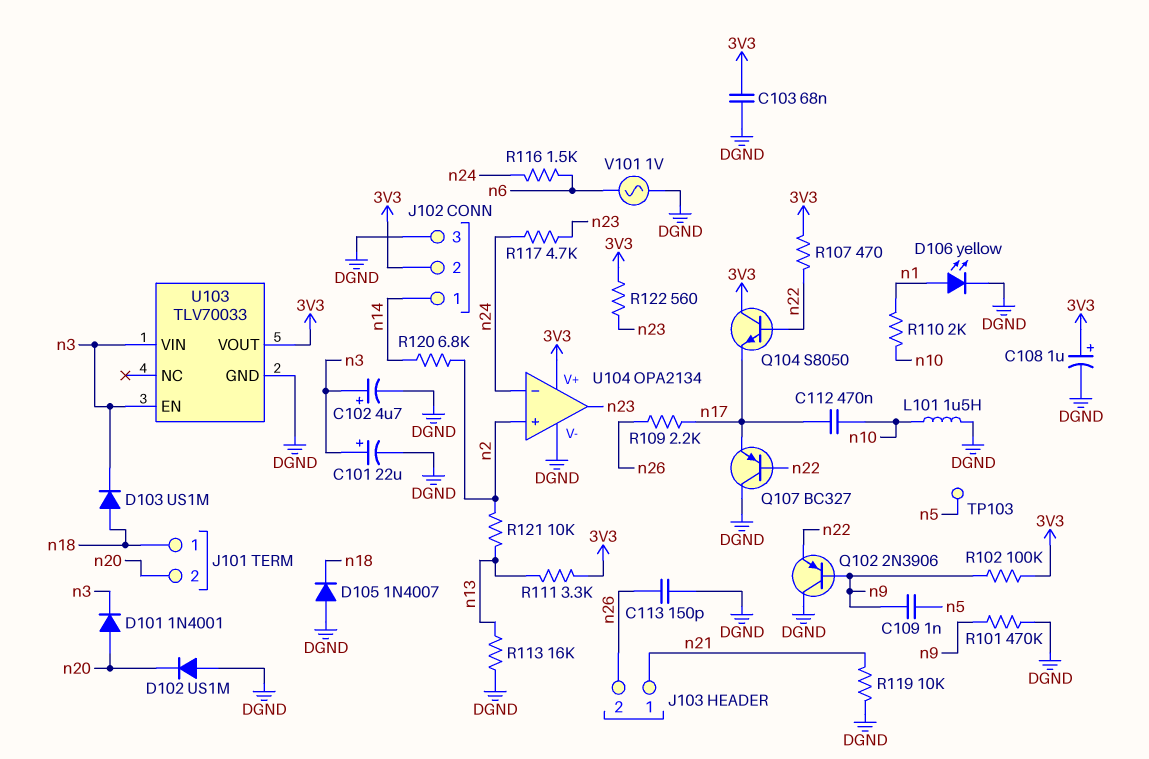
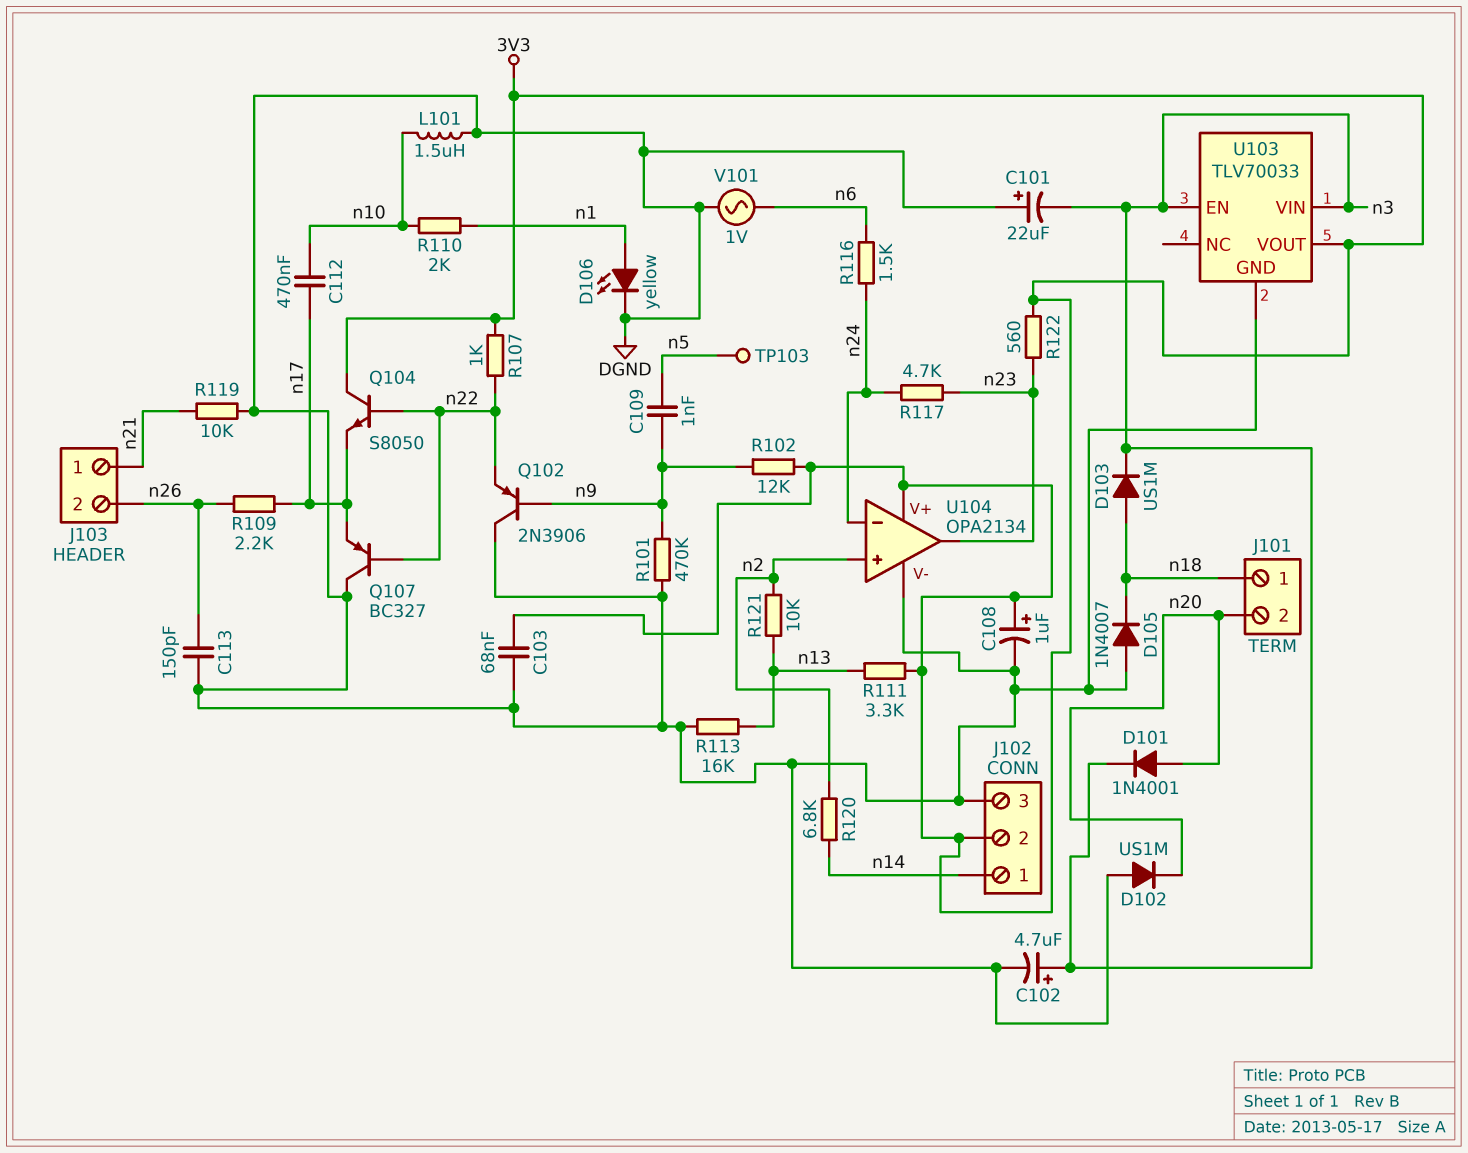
C101: 22uF (plus n3, minus DGND) -> 22uF (plus DGND, minus n3)
R102: 100k (3V3, n9) -> 12k (3V3, n9)
R107: 470 (3V3, n22) -> 1k (3V3, n22)

